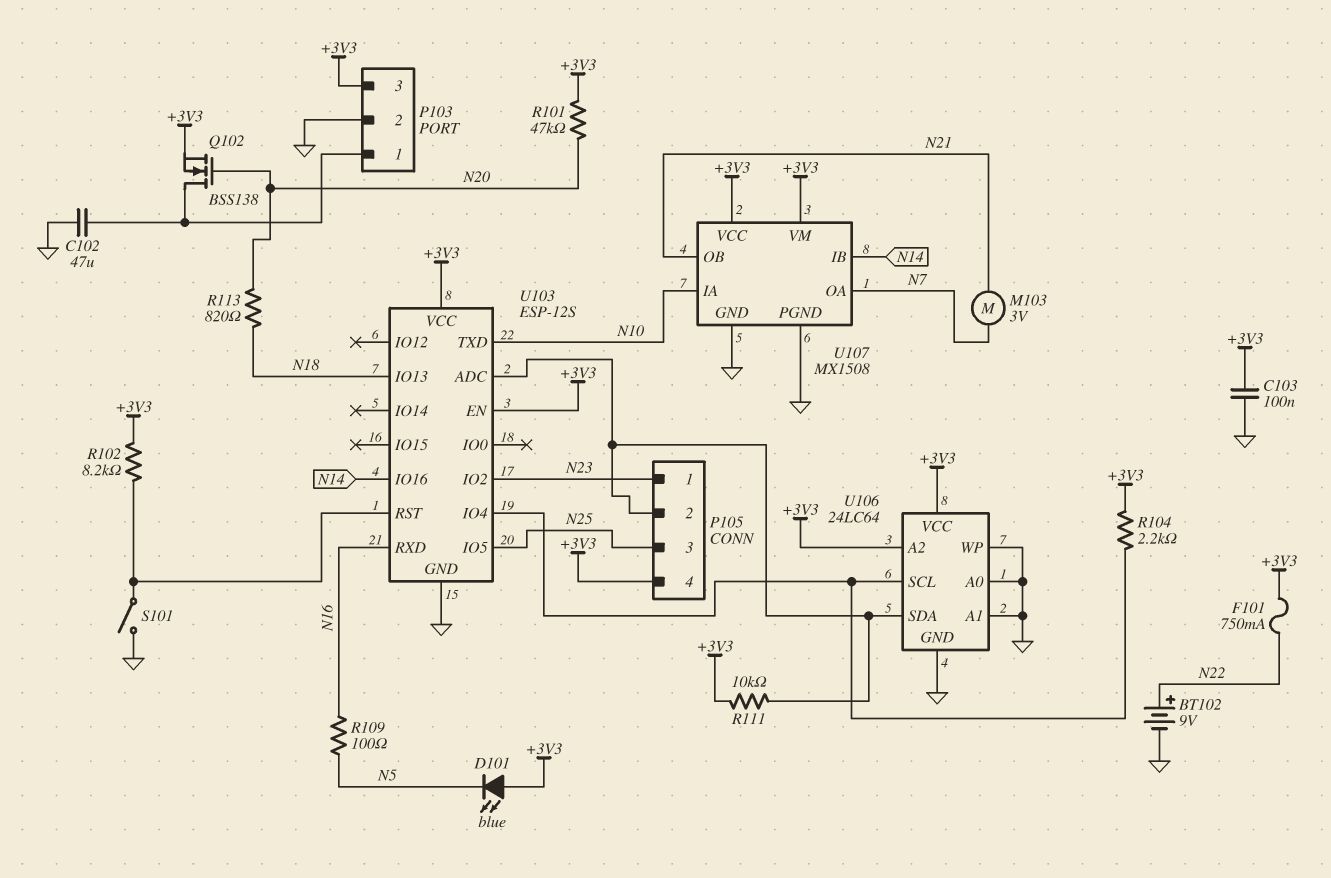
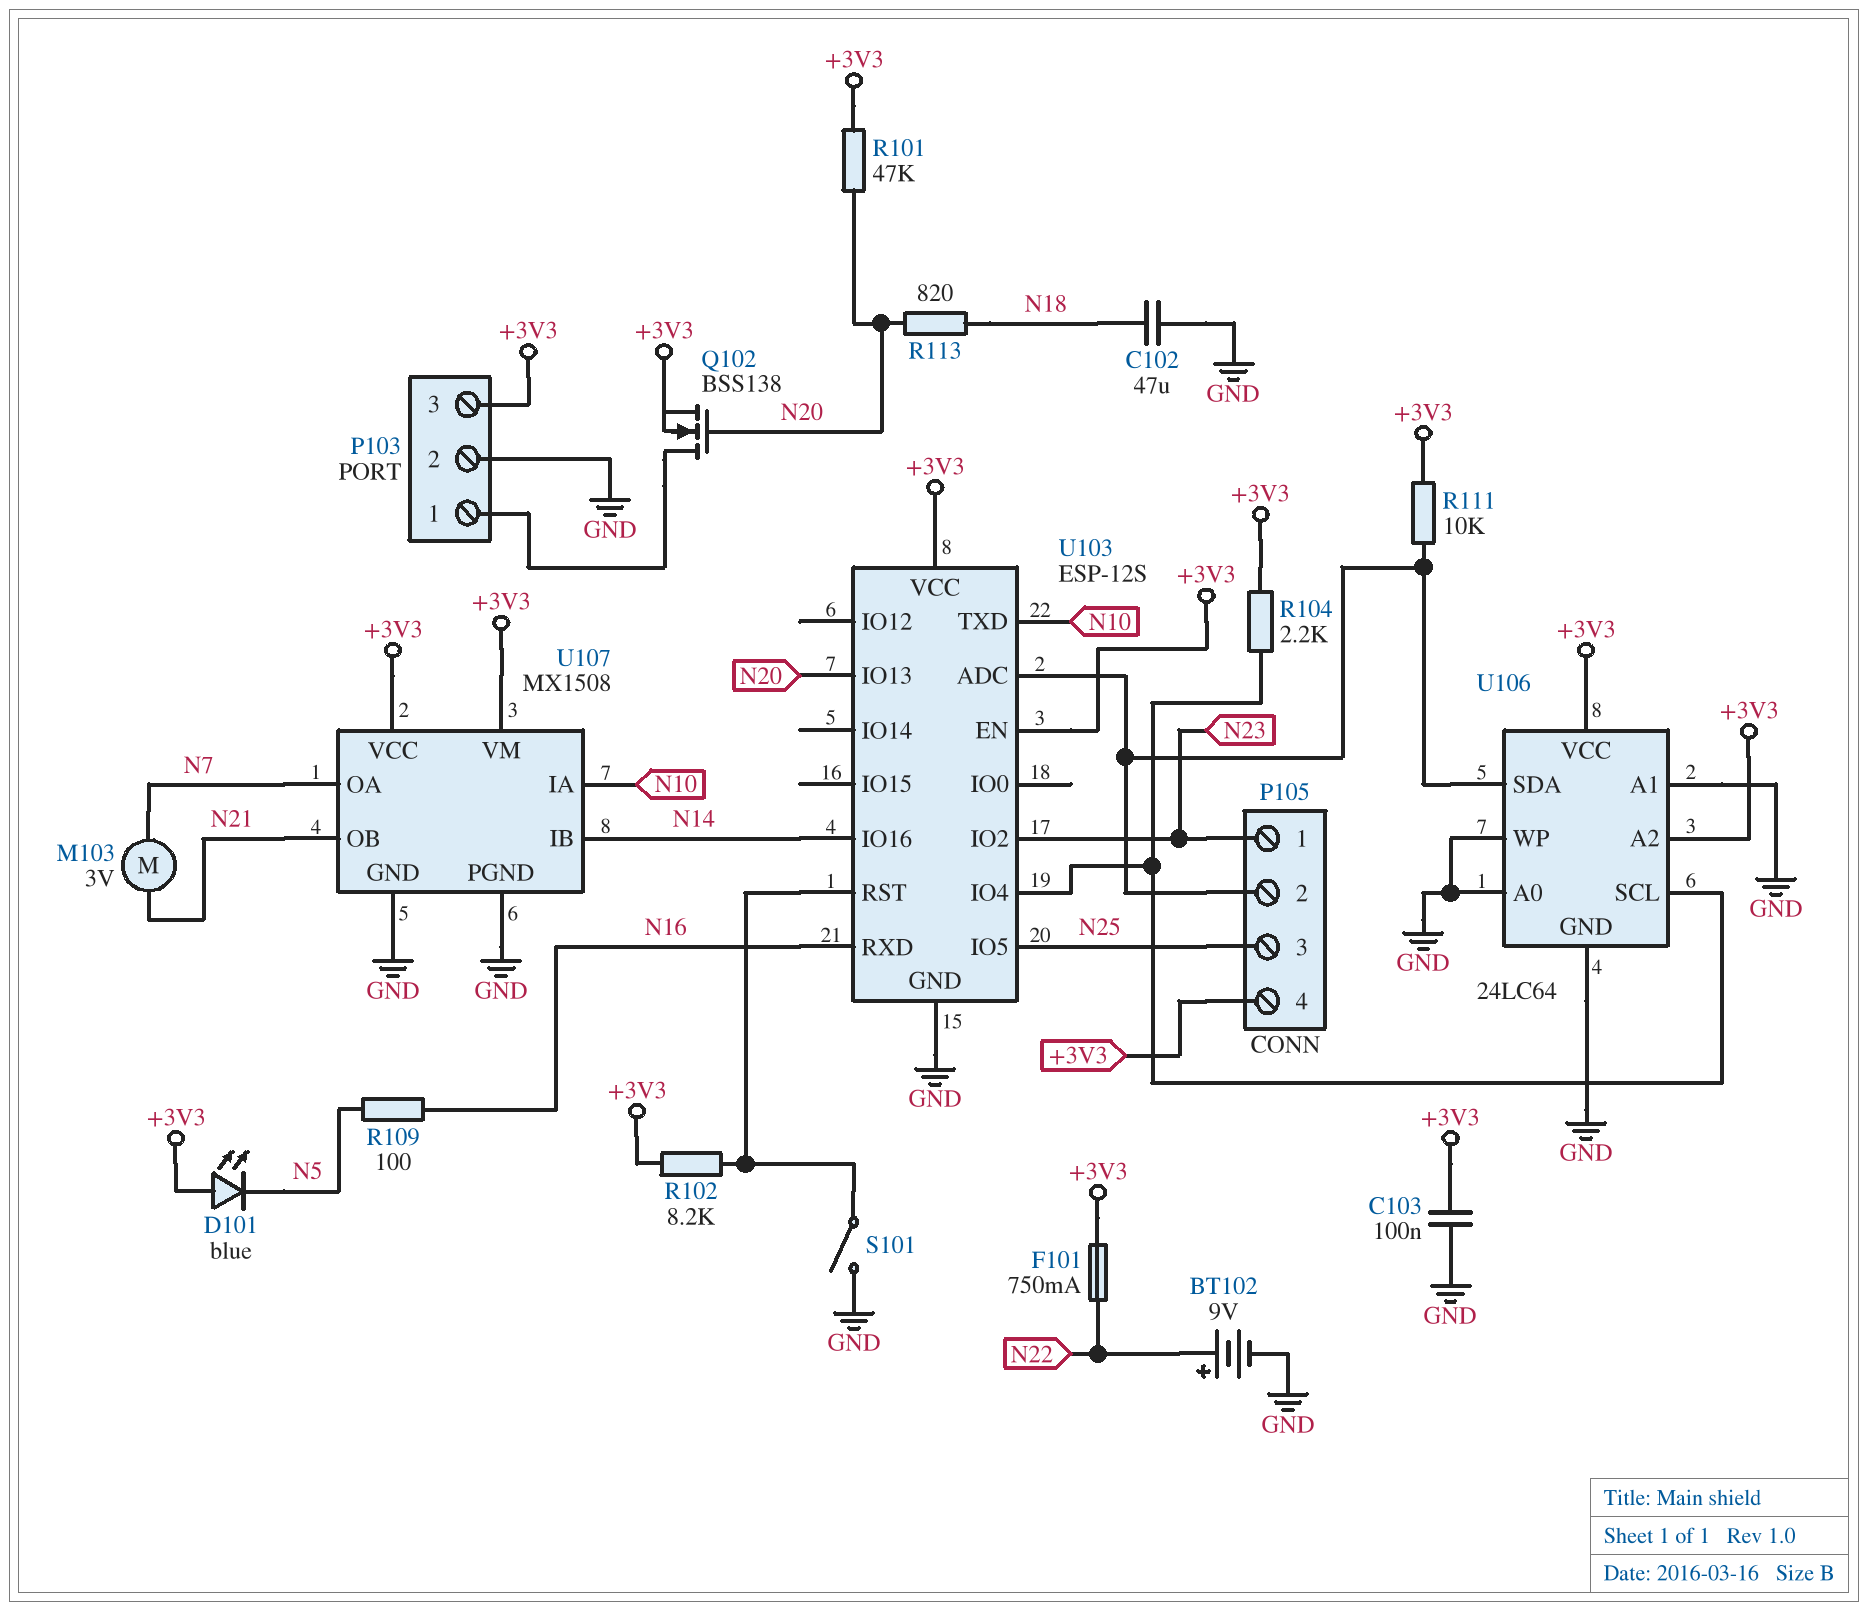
C102: 47uF (GND, P103/1) -> 47uF (GND, N18)
U103 pin IO13: N18 -> N20

